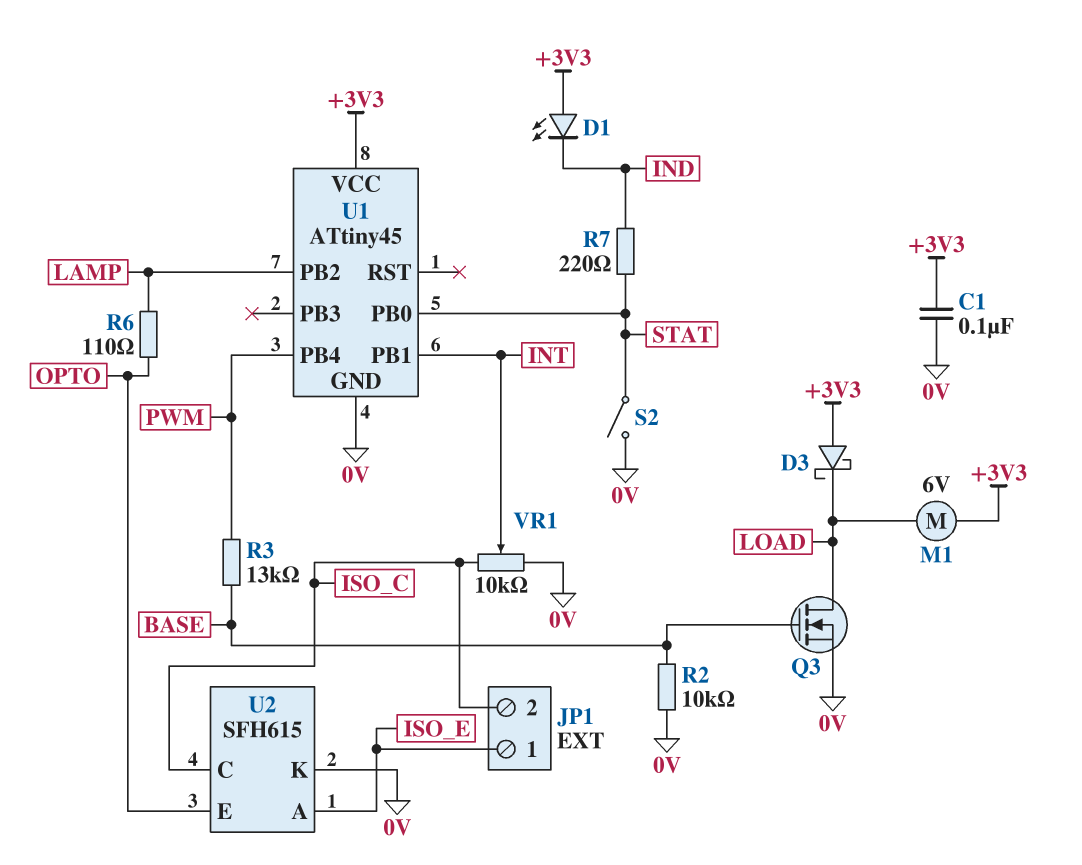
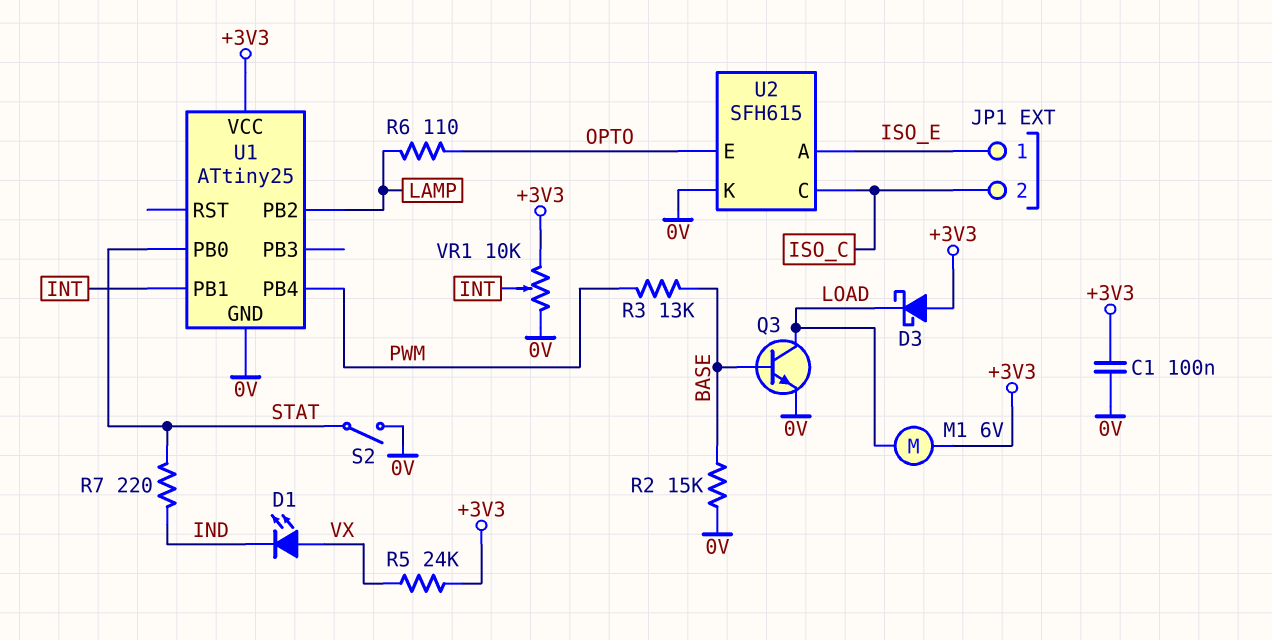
D1: LED (A +3V3, K IND) -> LED (A VX, K IND)
Q3: NMOS (G BASE, D LOAD, S 0V) -> NPN (B BASE, C LOAD, E 0V)
R2: 10k (0V, BASE) -> 15k (0V, BASE)
R5: none -> 24k (+3V3, VX)
U1: ATtiny45 -> ATtiny25
VR1: 10k (0V, ISO_C, wiper INT) -> 10k (+3V3, 0V, wiper INT)

